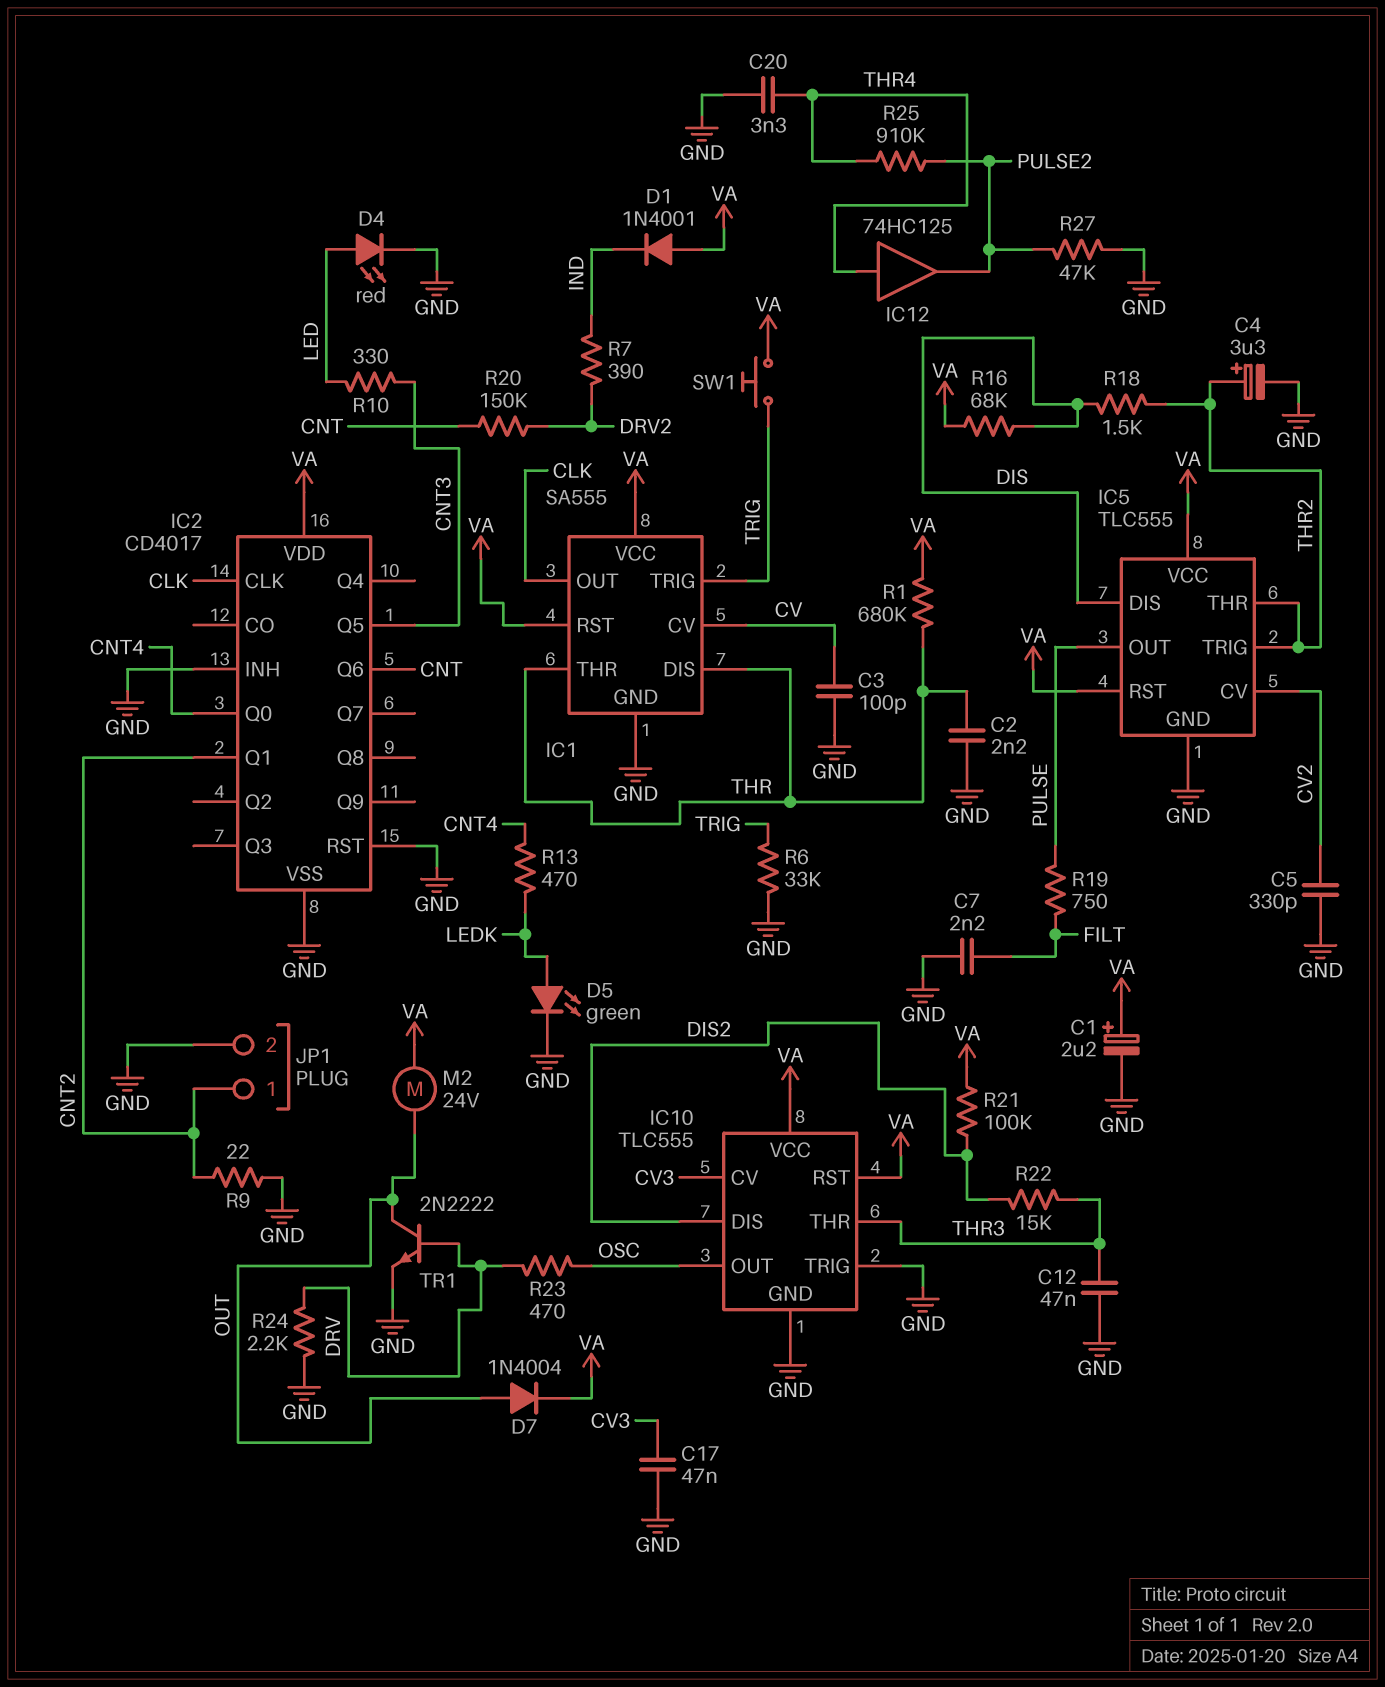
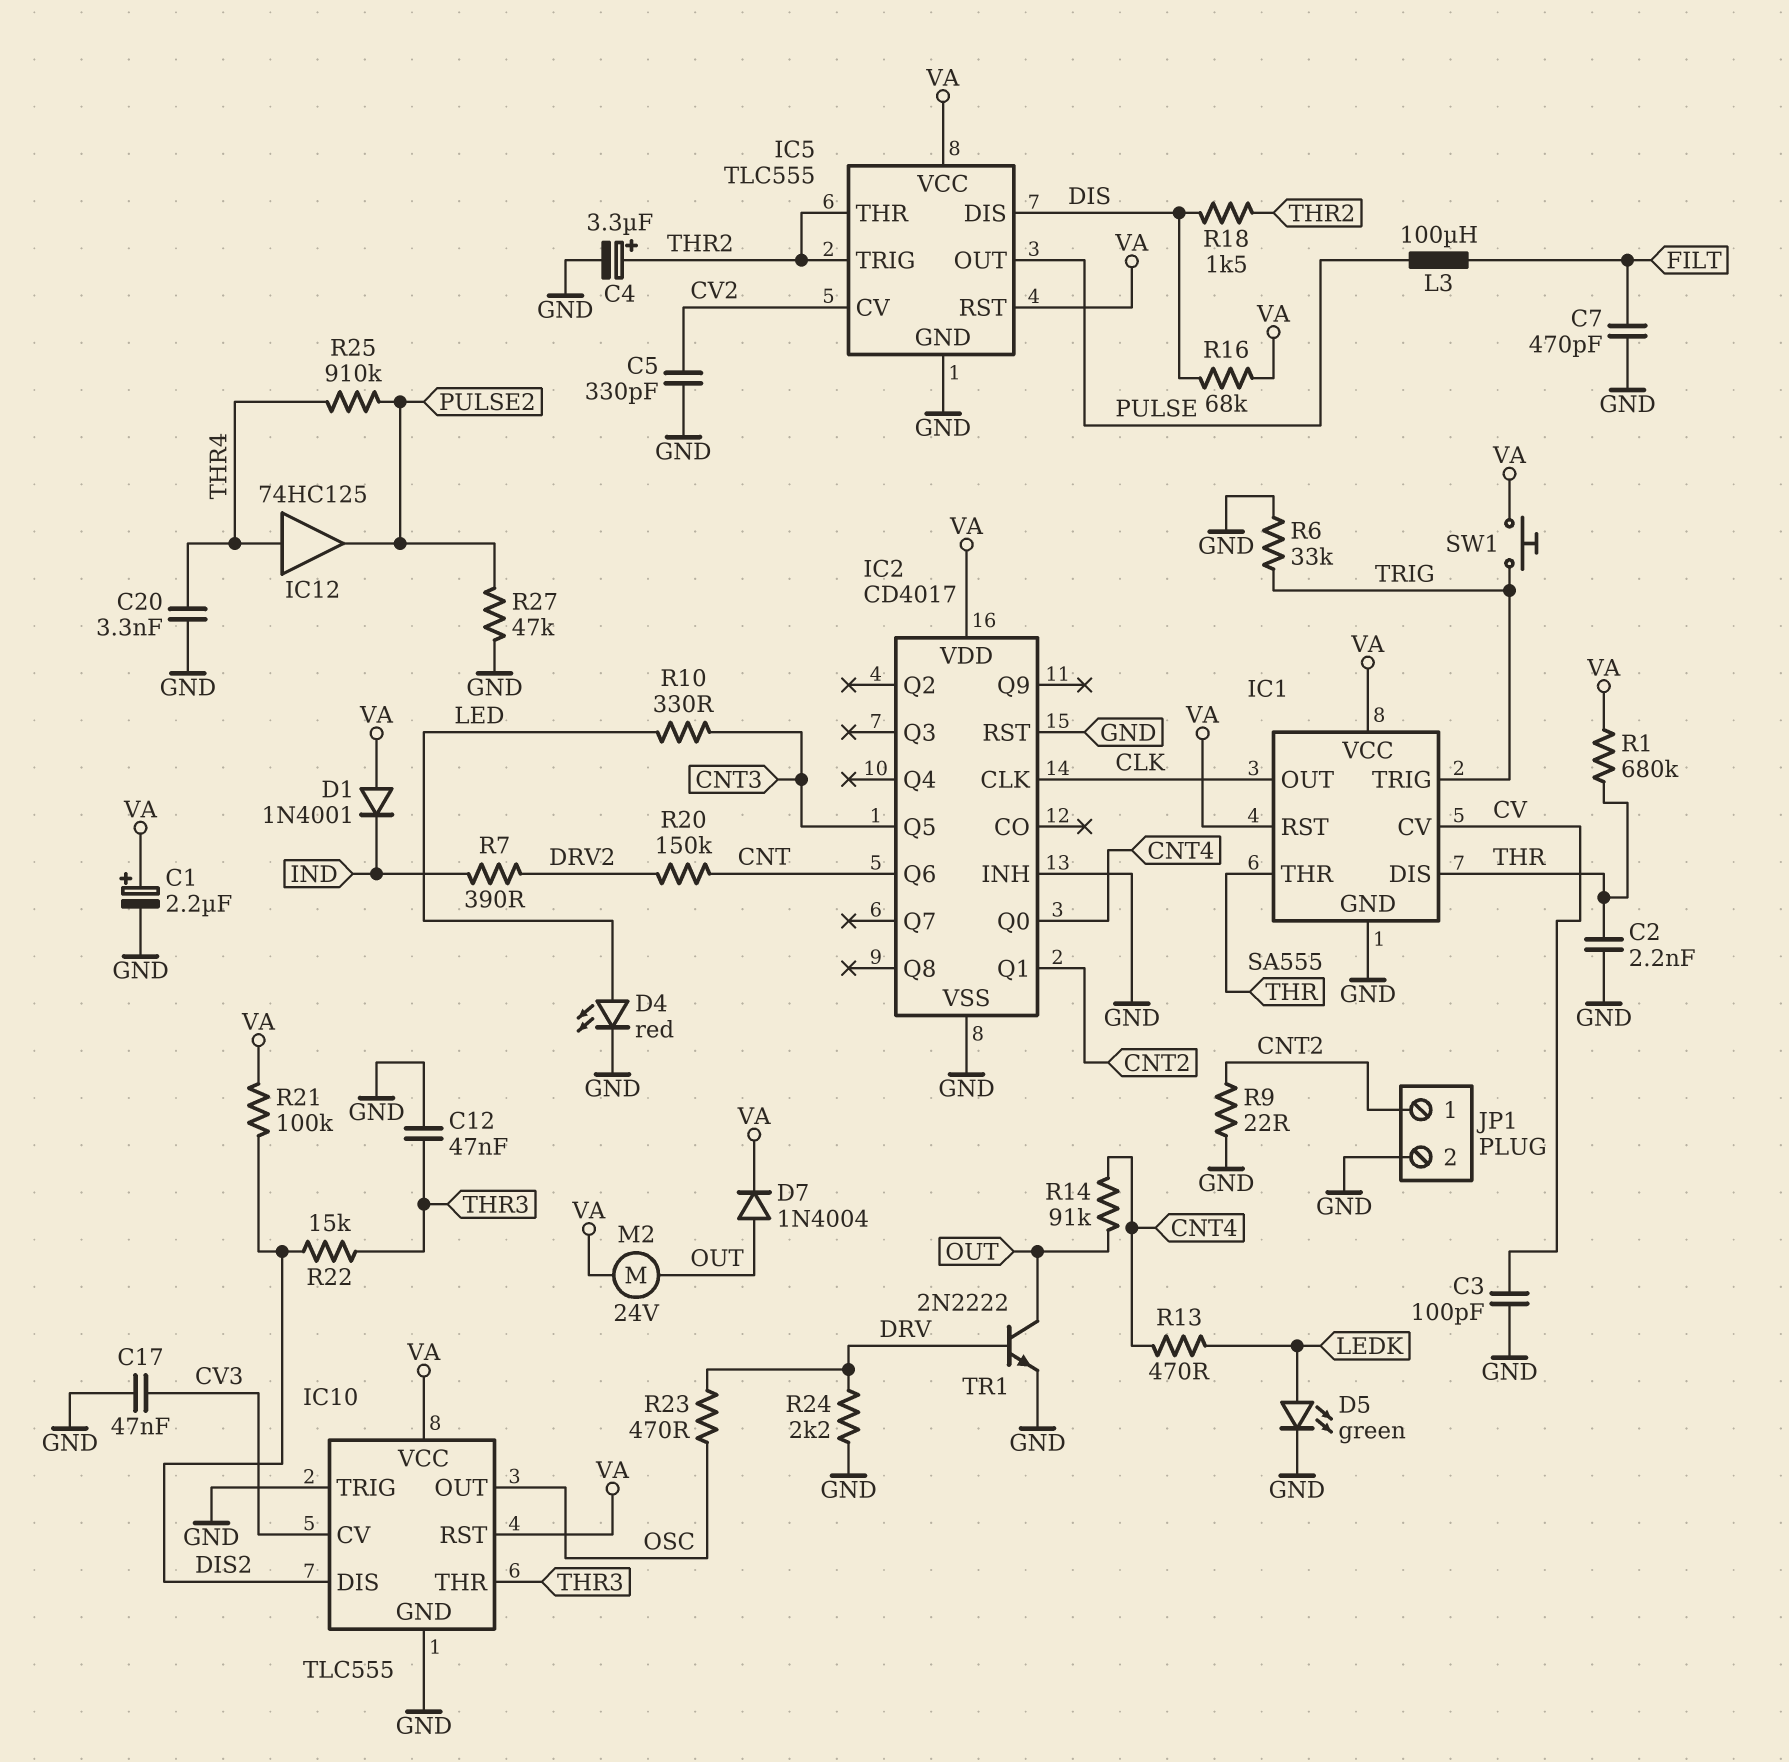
C7: 2.2nF (FILT, GND) -> 470pF (FILT, GND)
L3: none -> 100uH (FILT, PULSE)
R14: none -> 91k (CNT4, OUT)
R19: 750 (FILT, PULSE) -> none

